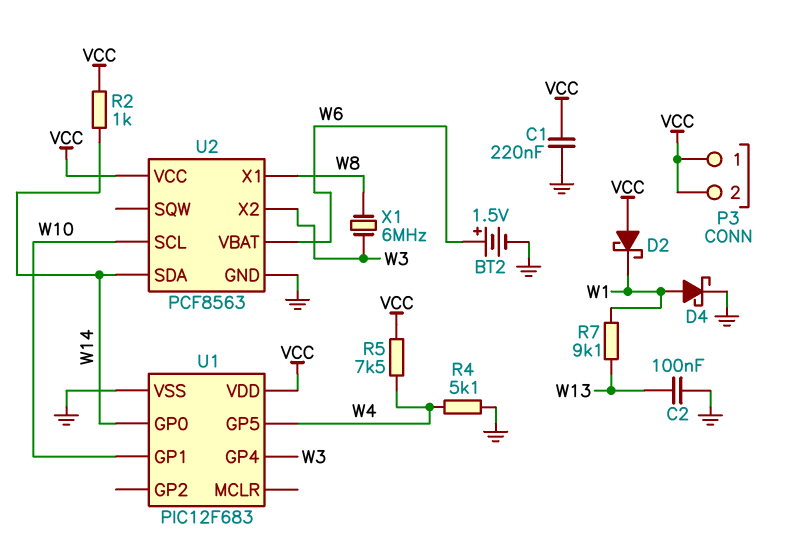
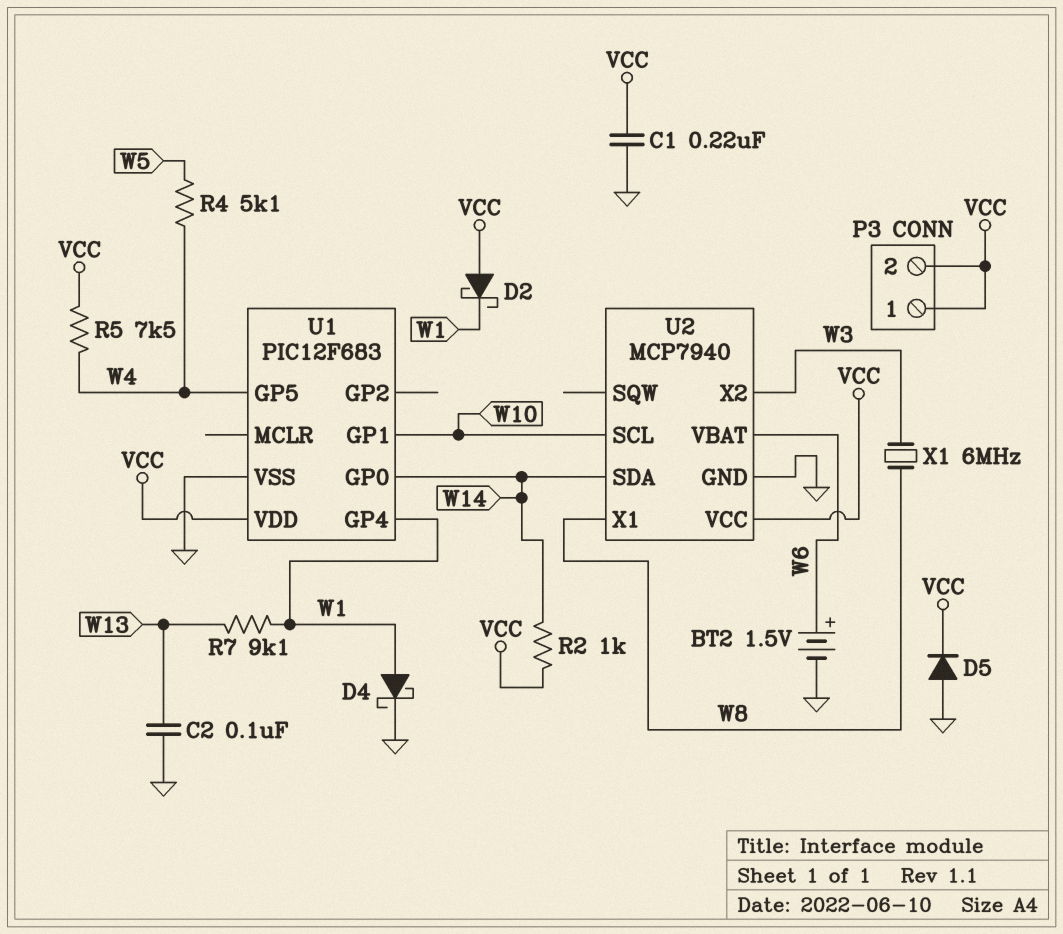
D5: none -> diode (A GND, K VCC)
R4: 5.1k (GND, W4) -> 5.1k (W4, W5)
U1 pin GP4: W3 -> W1
U2: PCF8563 -> MCP7940

